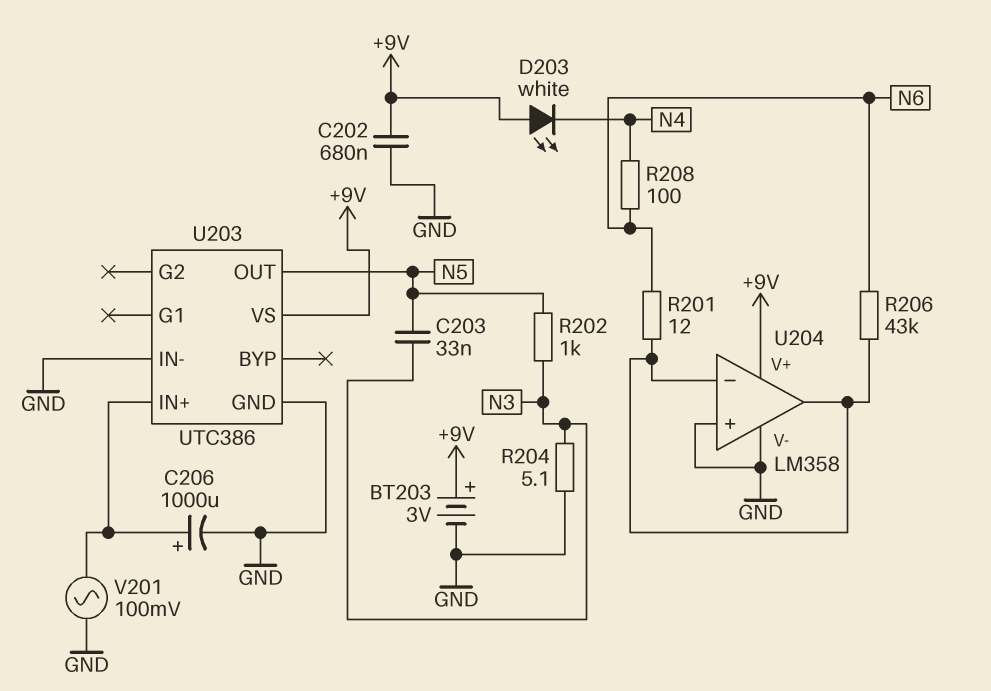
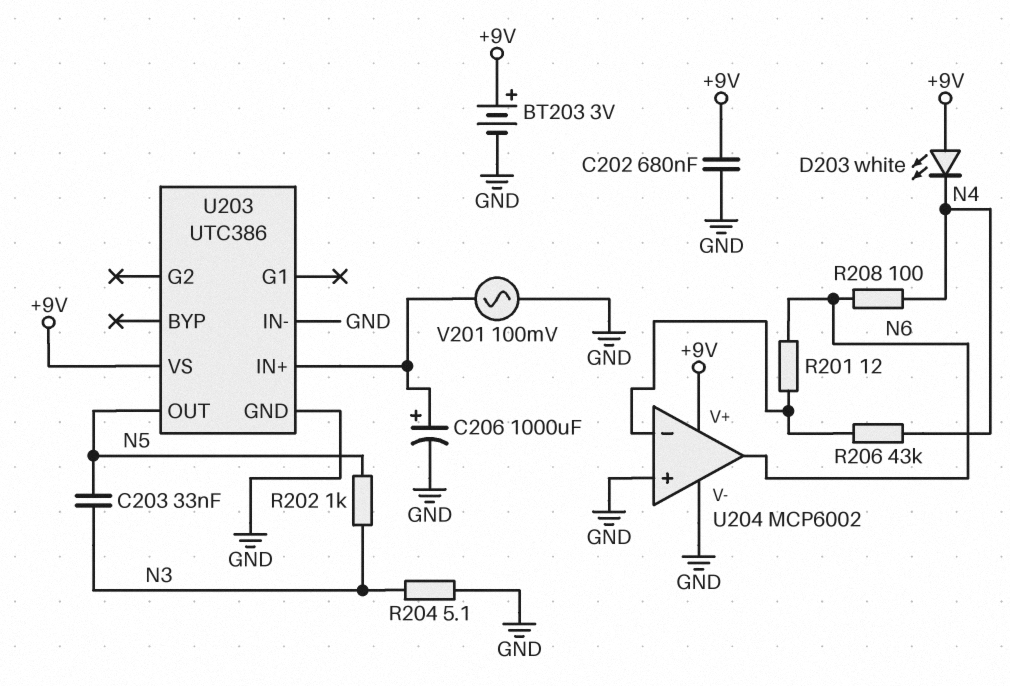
R206: 43k (N6, U204/in-) -> 43k (N4, U204/in-)
U204: LM358 -> MCP6002
U204 pin out: U204/in- -> N6

